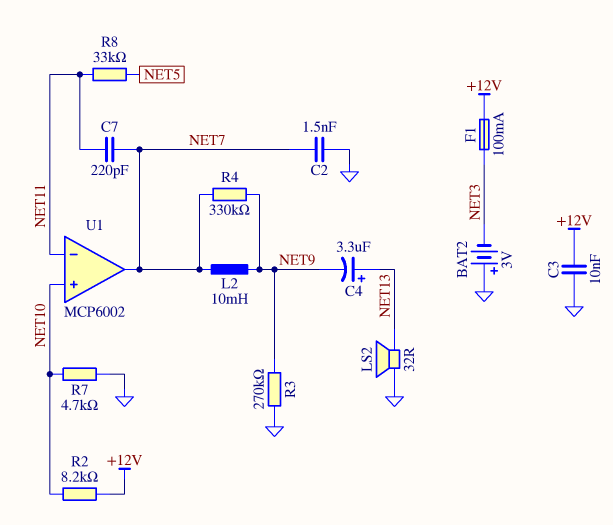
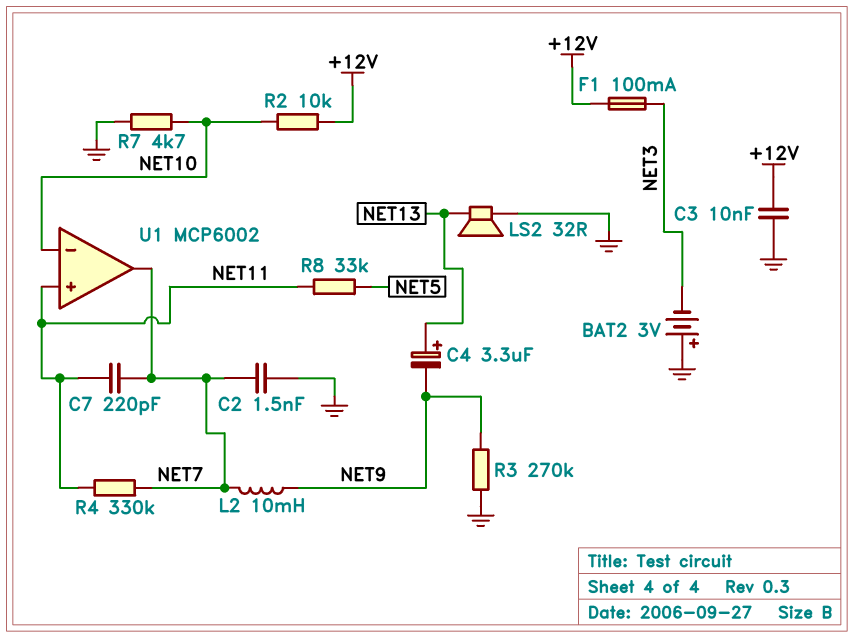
R2: 8.2k (+12V, NET10) -> 10k (+12V, NET10)
R4: 330k (NET7, NET9) -> 330k (NET7, NET11)
U1 pin in+: NET10 -> NET11
U1 pin in-: NET11 -> NET10

